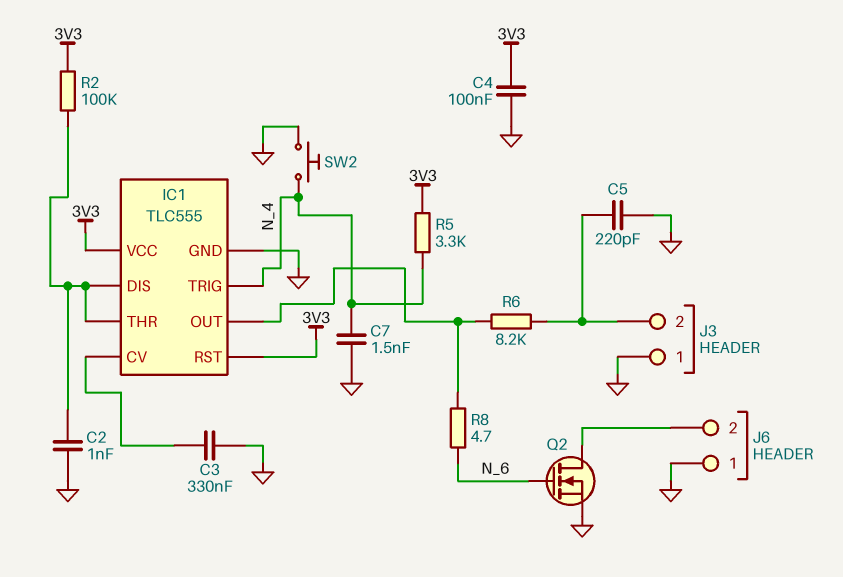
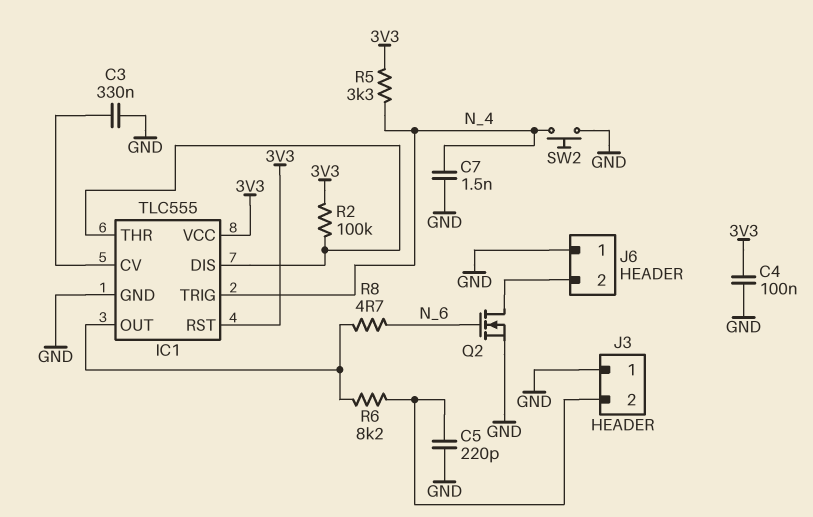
C2: 1nF (GND, IC1/DIS) -> none

